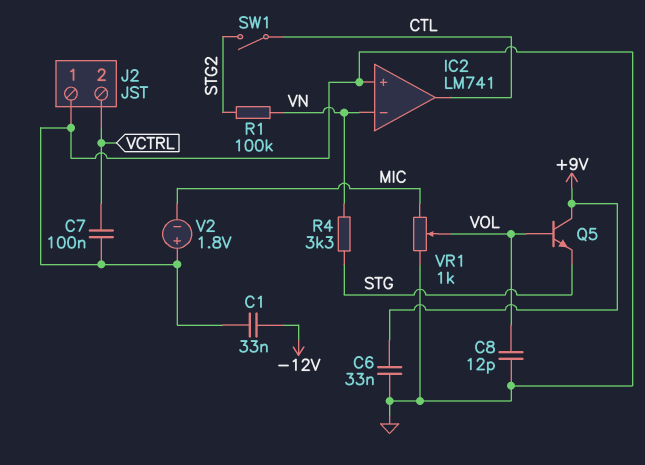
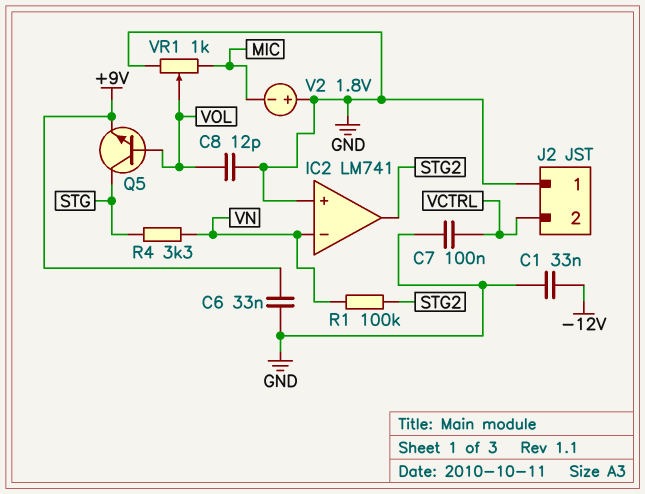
IC2 pin out: CTL -> STG2
Q5: NPN (B VOL, C +9V, E STG) -> NPN (B VOL, C STG, E +9V)
SW1: switch (CTL, STG2) -> none

